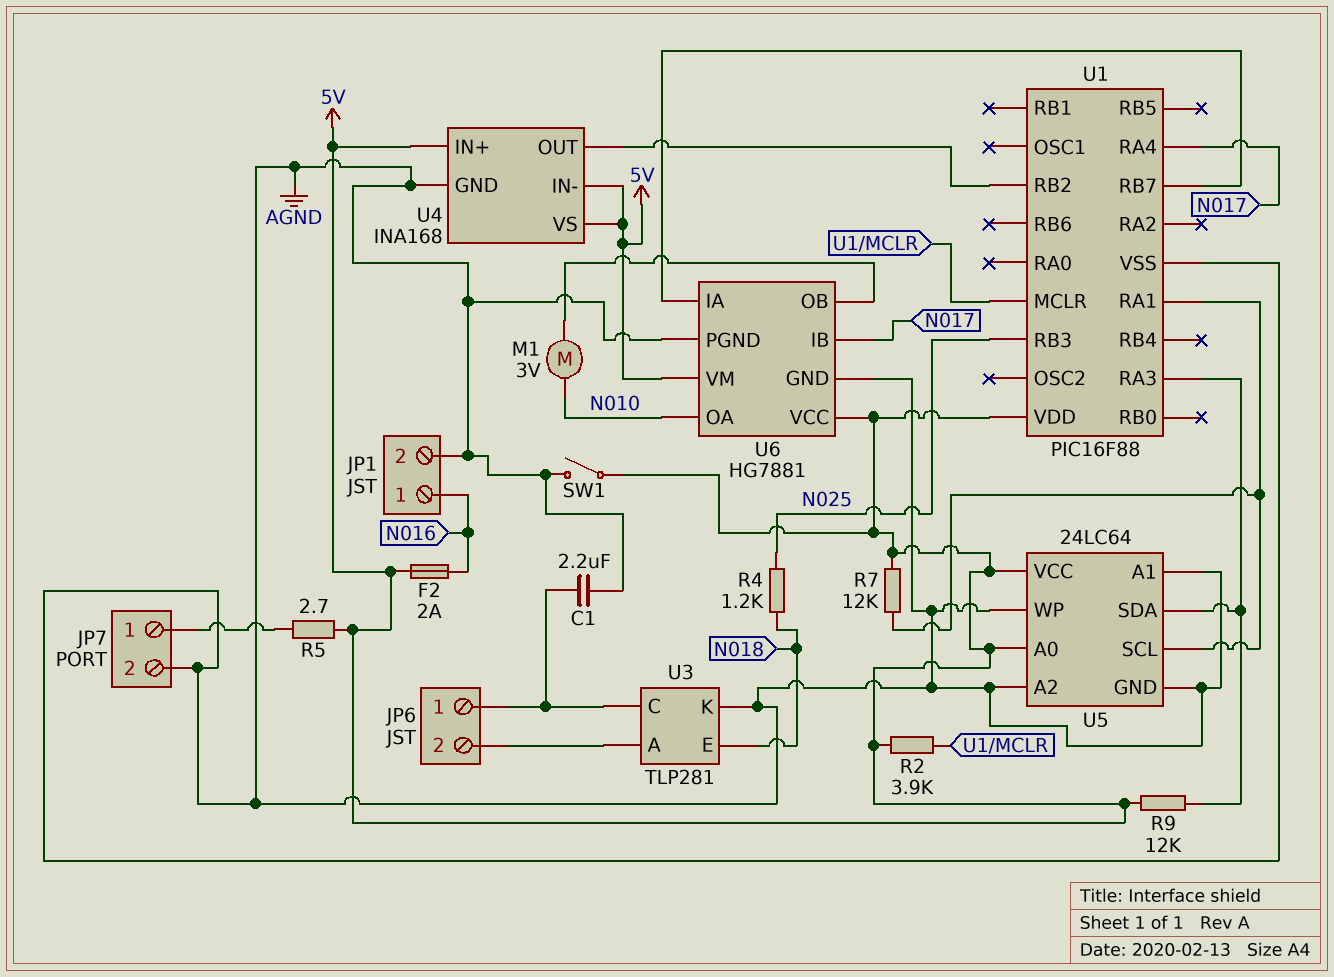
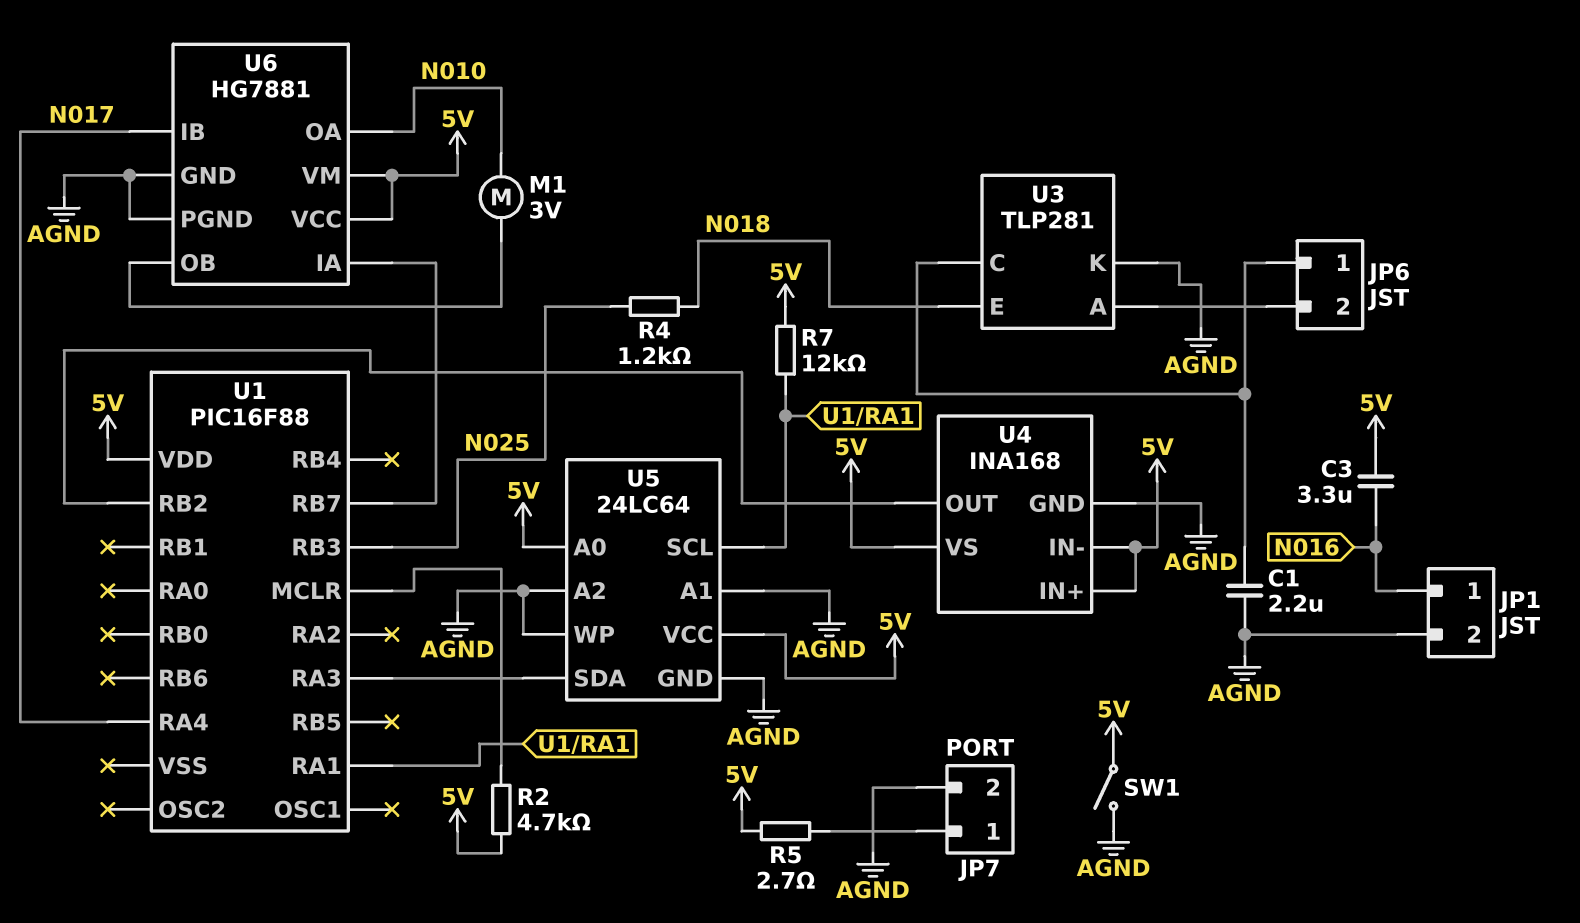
C3: none -> 3.3uF (5V, N016)
F2: 2A (5V, N016) -> none
R2: 3.9k (5V, U1/MCLR) -> 4.7k (5V, U1/MCLR)
R9: 12k (5V, U1/RA3) -> none
U1 pin VSS: AGND -> none

